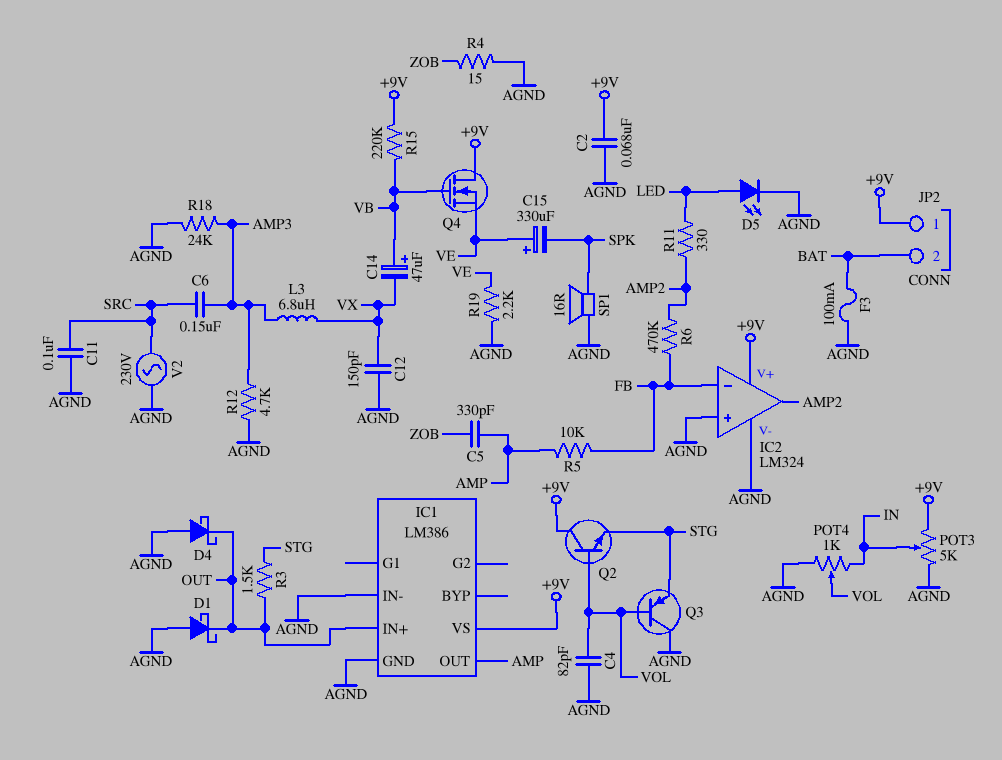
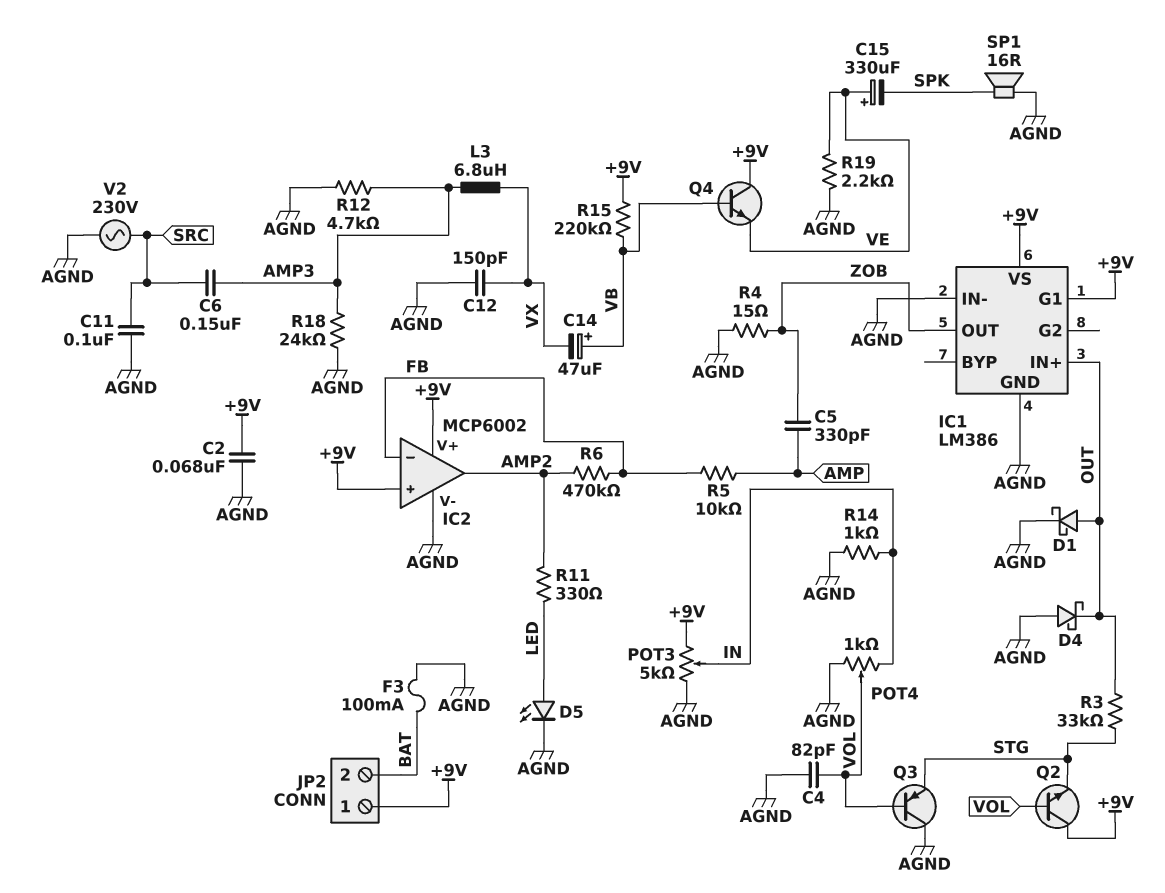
D1: schottky (A AGND, K OUT) -> schottky (A OUT, K AGND)
IC1 pin G1: none -> +9V
IC1 pin OUT: AMP -> ZOB
IC2: LM324 -> MCP6002
IC2 pin in+: AGND -> +9V
Q4: NMOS (G VB, D +9V, S VE) -> NPN (B VB, C +9V, E VE)
R3: 1.5k (OUT, STG) -> 33k (OUT, STG)
R14: none -> 1k (AGND, IN)

